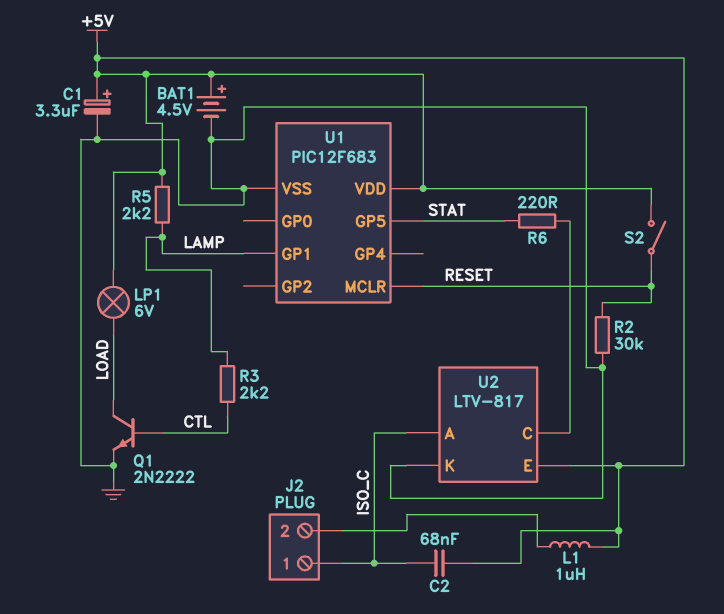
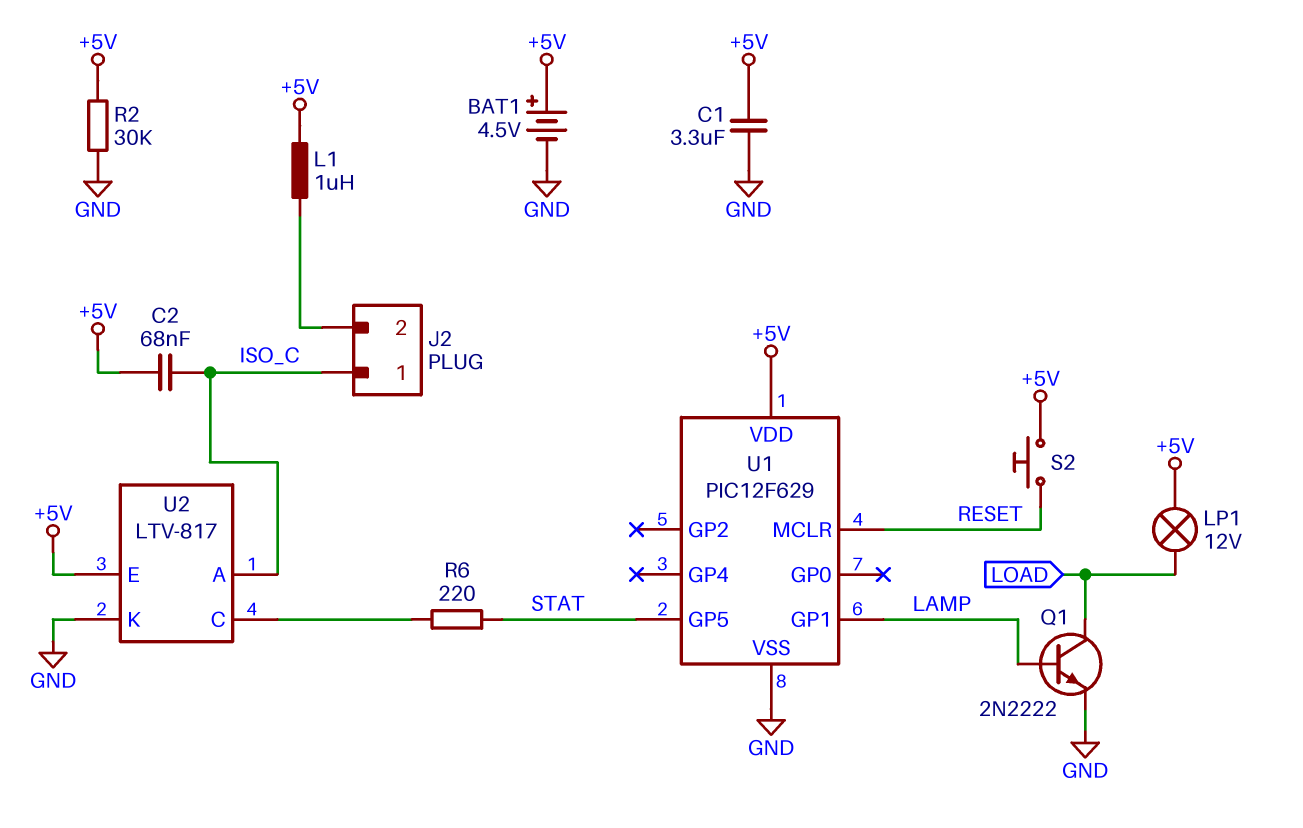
C1: 3.3uF (plus +5V, minus GND) -> 3.3uF (+5V, GND)
LP1: lamp 6V (+5V, LOAD) -> lamp 12V (+5V, LOAD)
Q1: NPN 2N2222 (B CTL, C LOAD, E GND) -> NPN 2N2222 (B LAMP, C LOAD, E GND)
R2: 30k (GND, RESET) -> 30k (+5V, GND)
R3: 2.2k (CTL, LAMP) -> none
R5: 2.2k (+5V, LAMP) -> none
S2: switch (+5V, RESET) -> button (+5V, RESET)
U1: PIC12F683 -> PIC12F629

